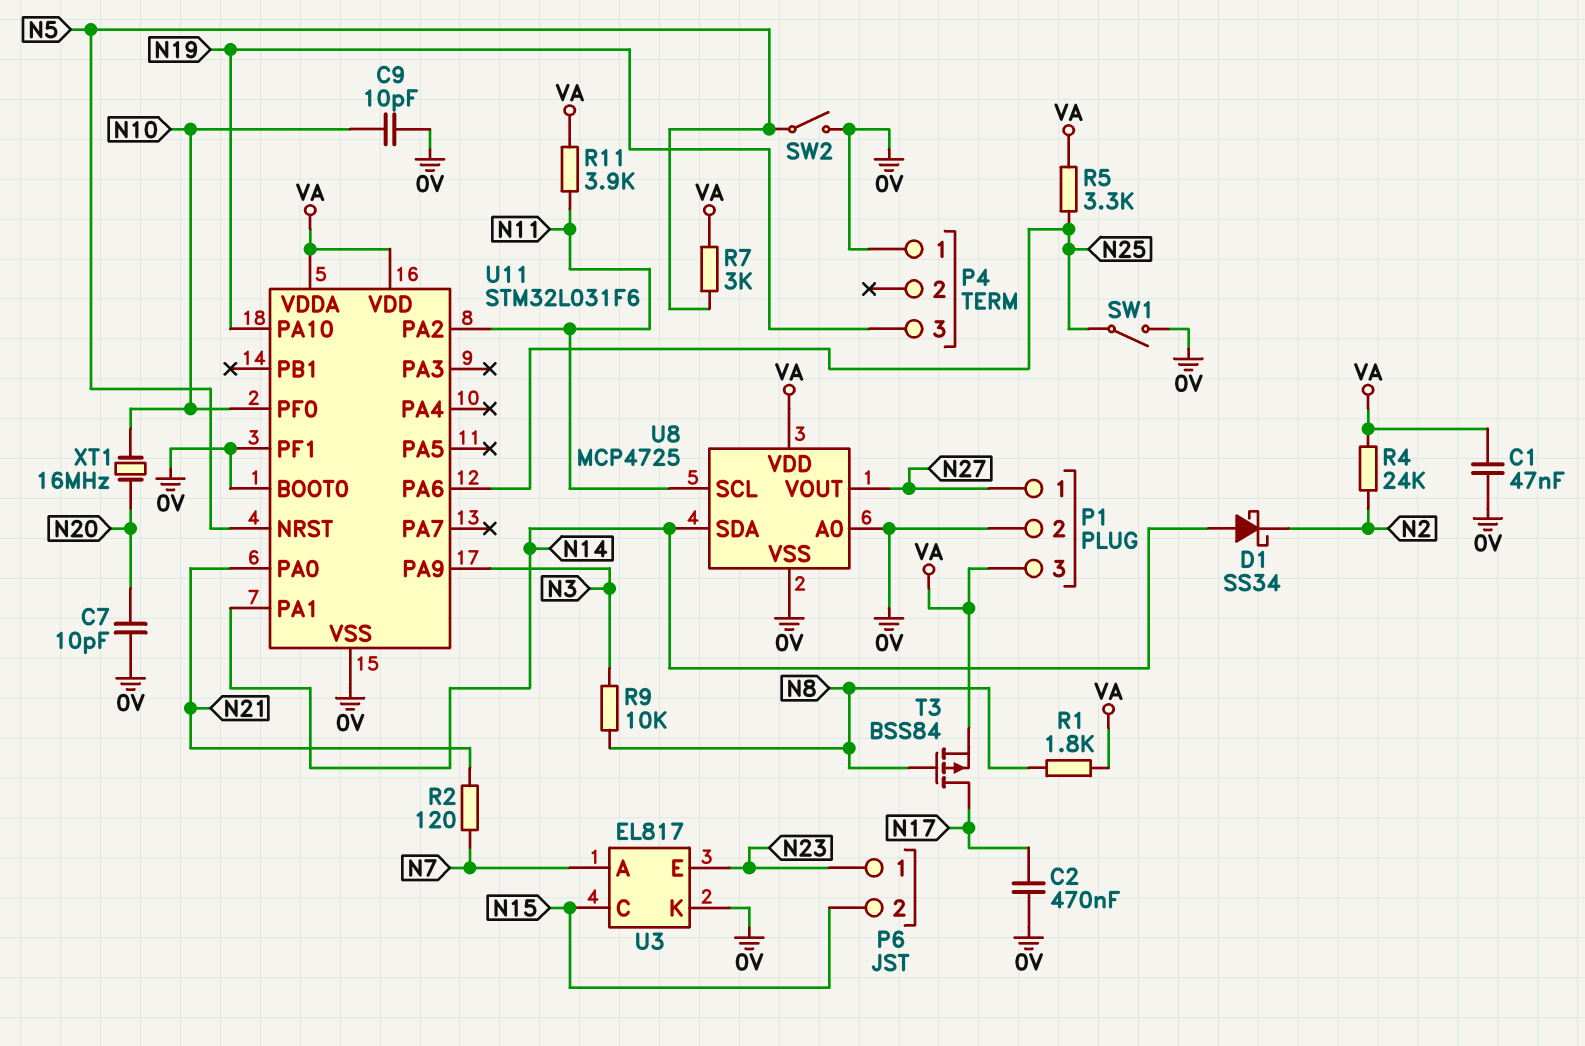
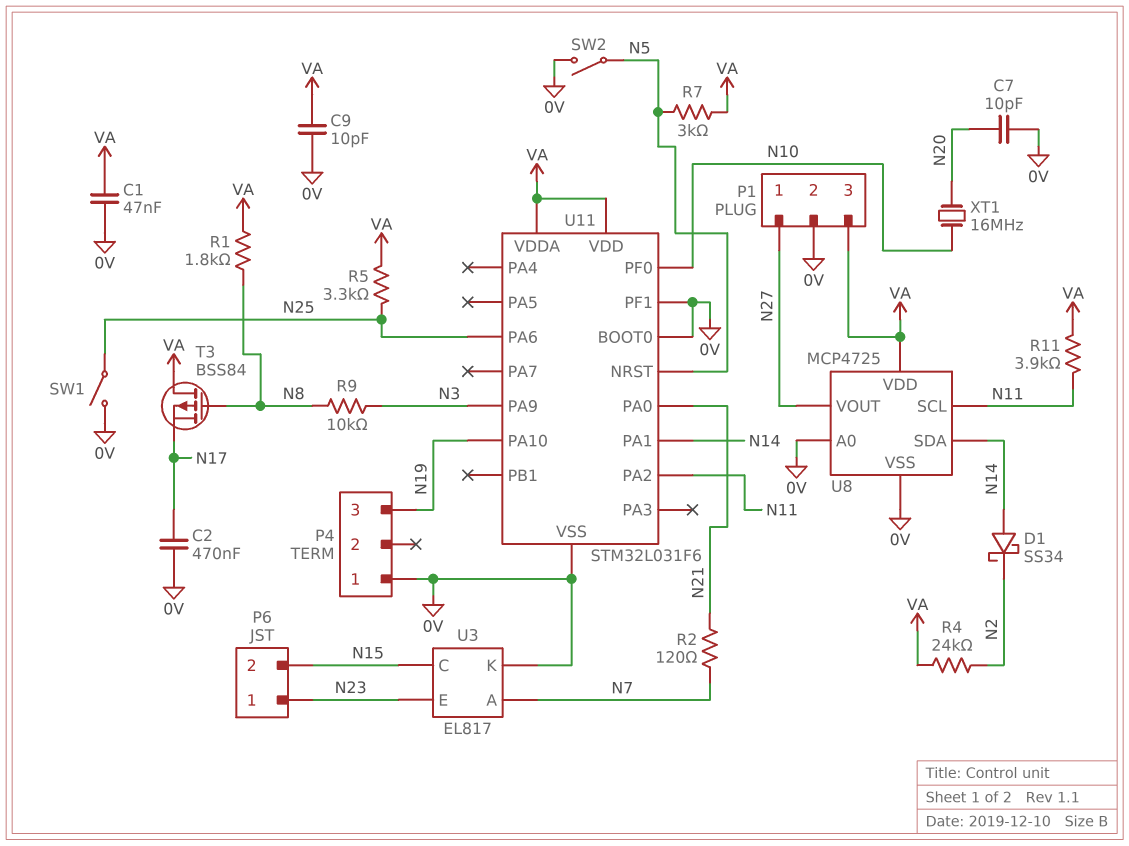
C9: 10pF (0V, N10) -> 10pF (0V, VA)
T3: PMOS BSS84 (G N8, D N17, S VA) -> PMOS BSS84 (G N8, D VA, S N17)

